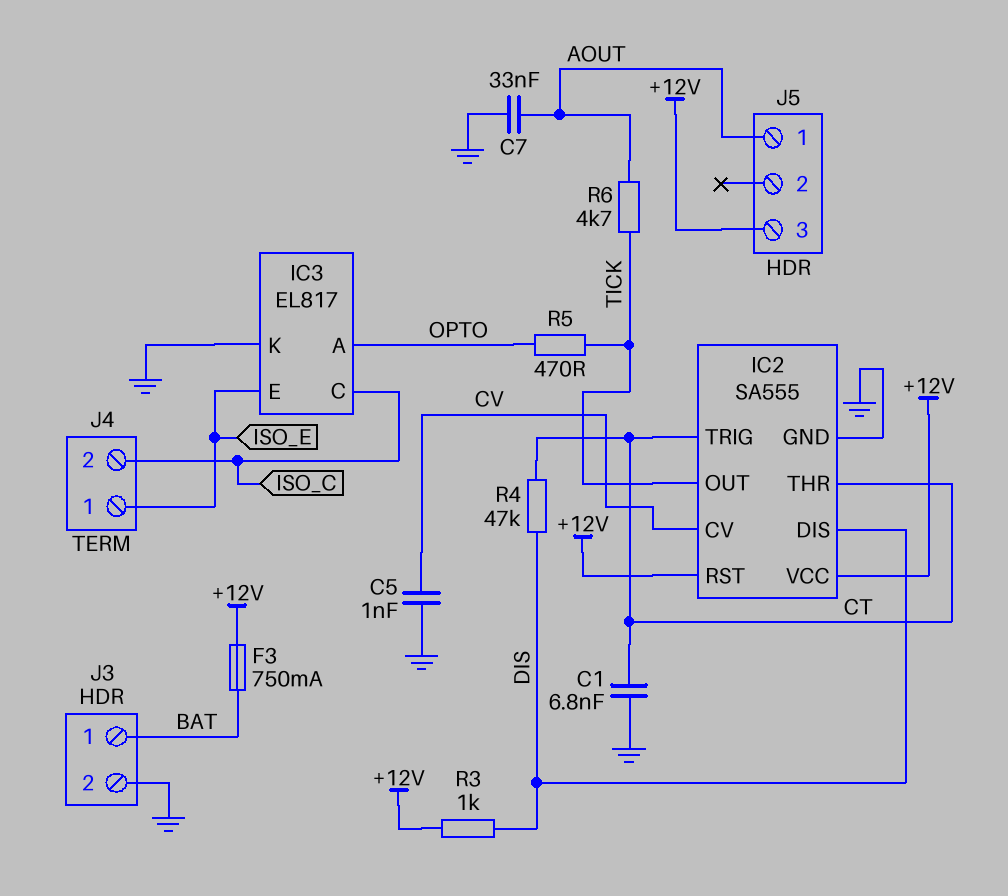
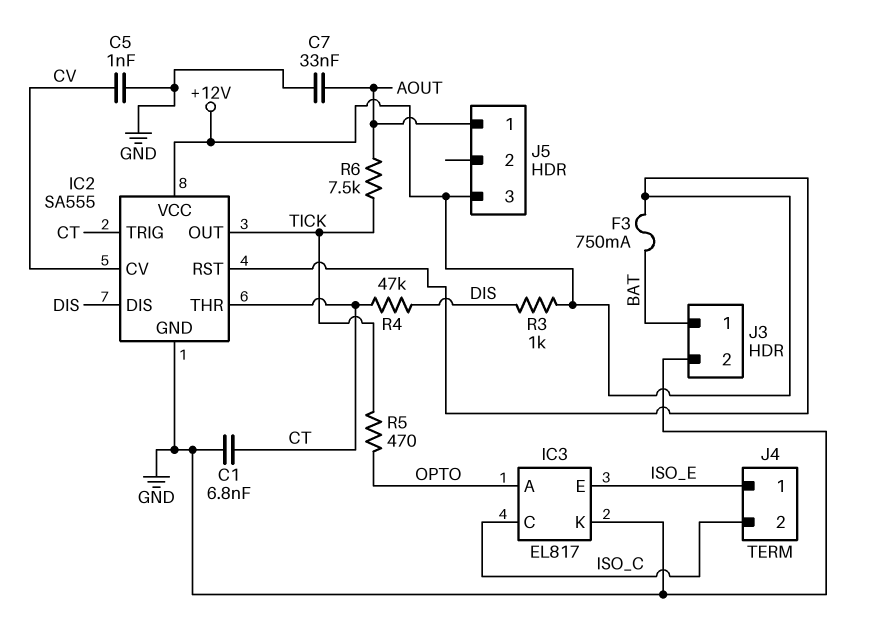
R6: 4.7k (AOUT, TICK) -> 7.5k (AOUT, TICK)

